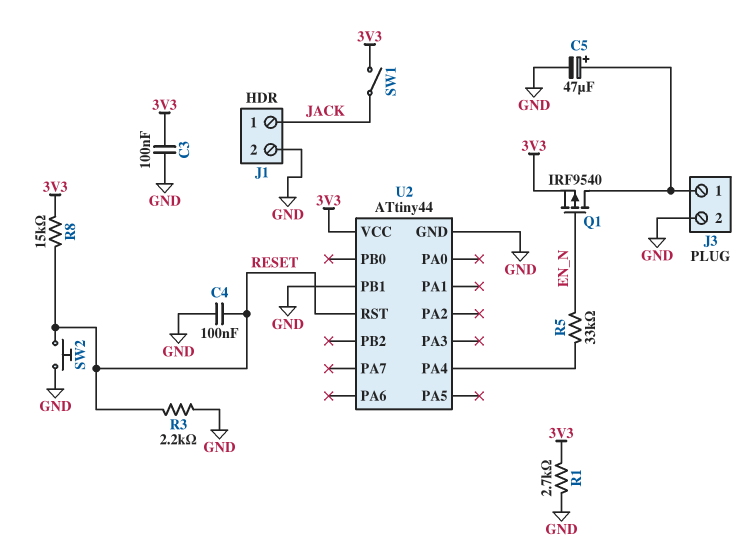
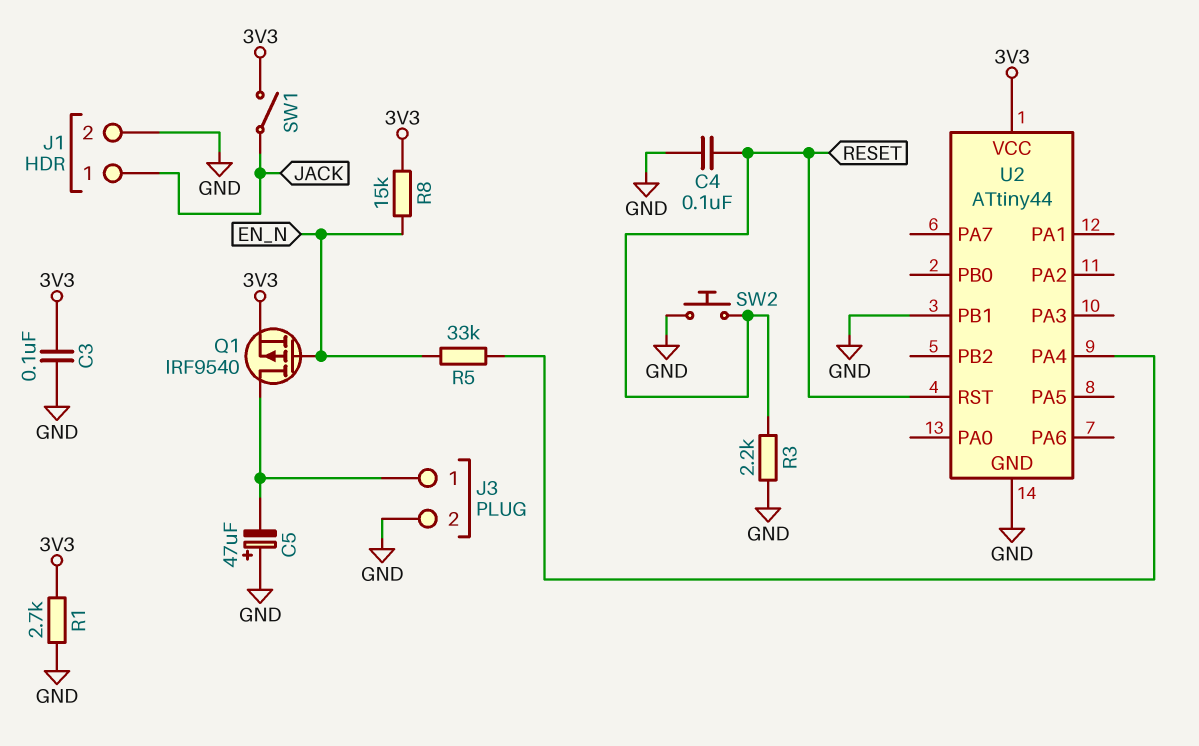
C5: 47uF (plus J3/1, minus GND) -> 47uF (plus GND, minus J3/1)
R8: 15k (3V3, RESET) -> 15k (3V3, EN_N)

